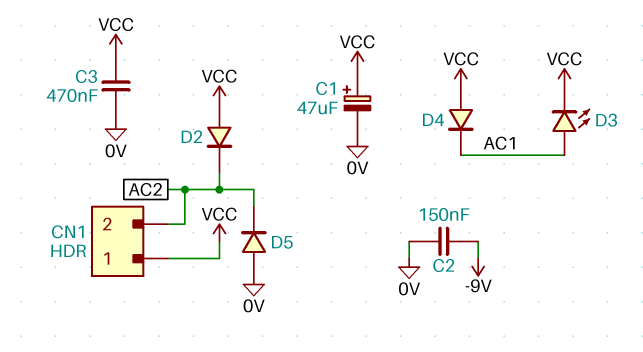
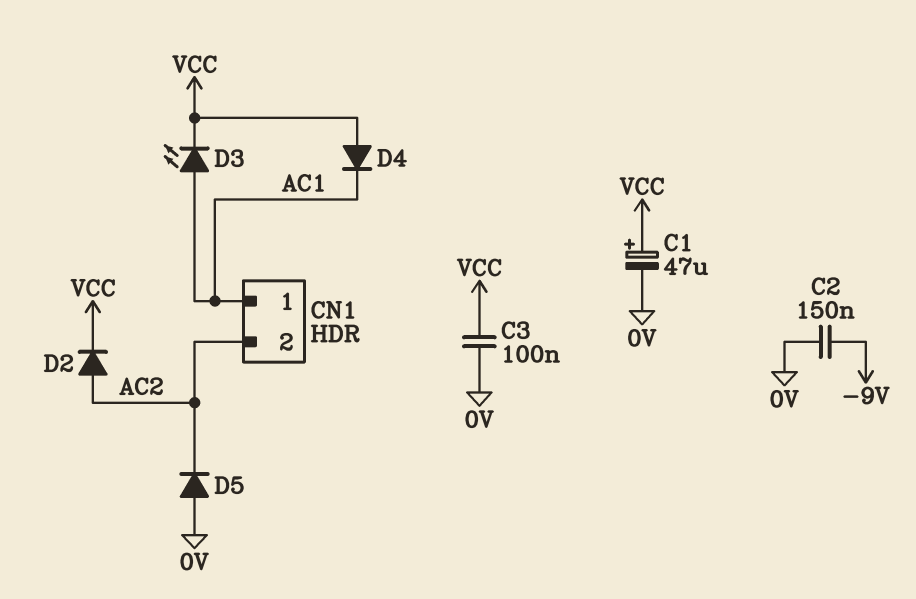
C3: 470nF (0V, VCC) -> 100nF (0V, VCC)
CN1 pin 1: VCC -> AC1
D2: diode (A VCC, K AC2) -> diode (A AC2, K VCC)

